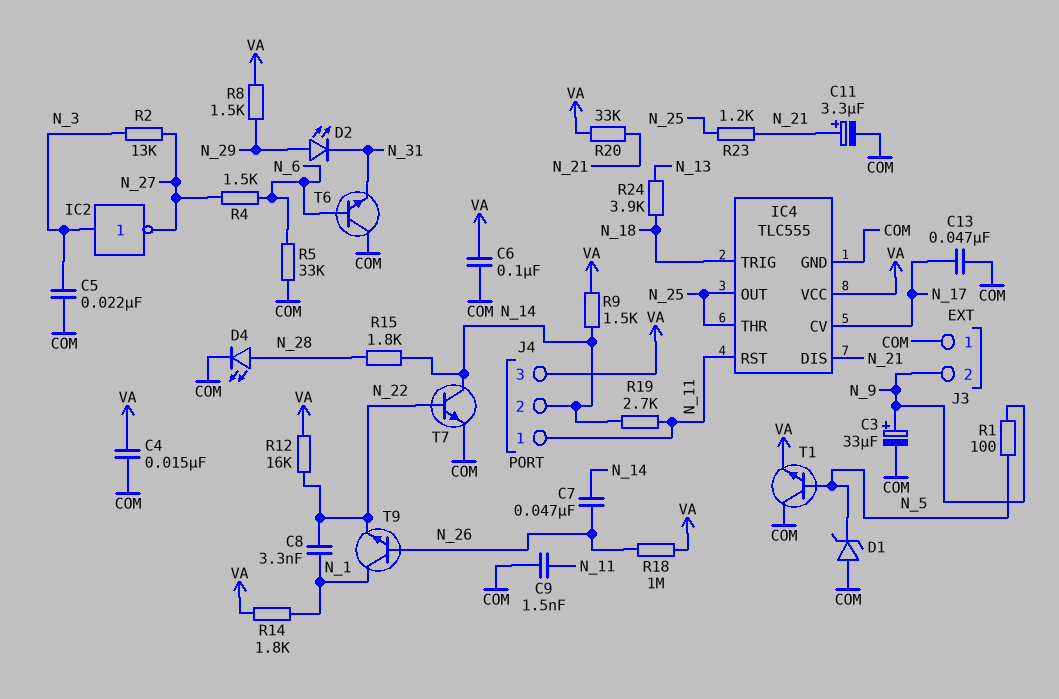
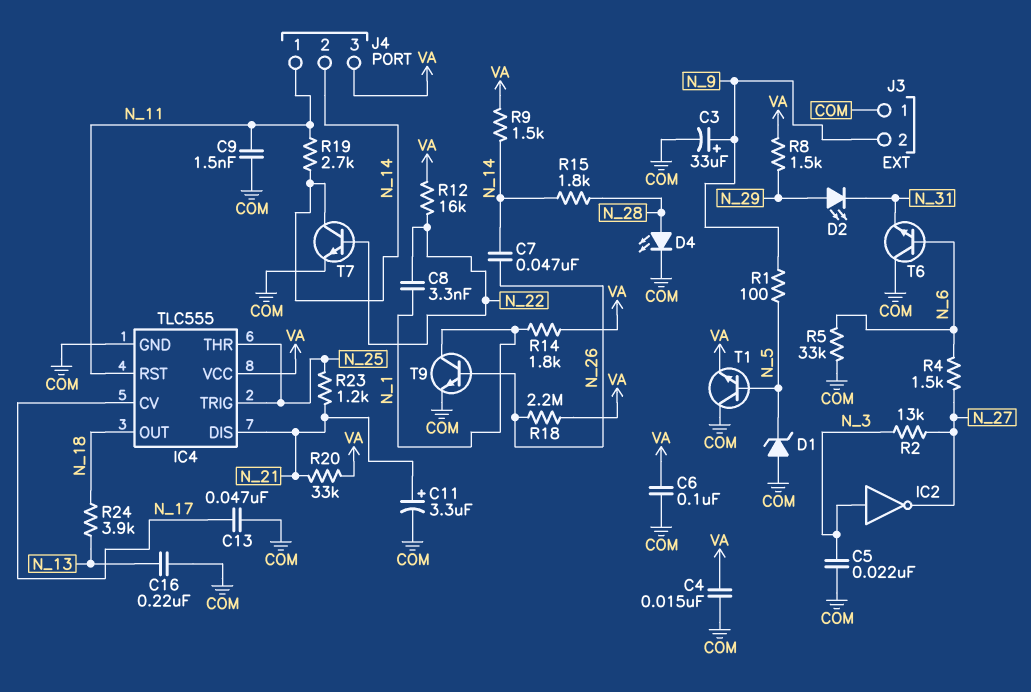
C16: none -> 220nF (COM, N_13)
IC4 pin OUT: N_25 -> N_18
IC4 pin TRIG: N_18 -> N_25
R18: 1M (N_26, VA) -> 2.2M (N_26, VA)
T9: NPN (B N_26, C N_1, E N_22) -> NPN (B N_26, C N_1, E COM)

